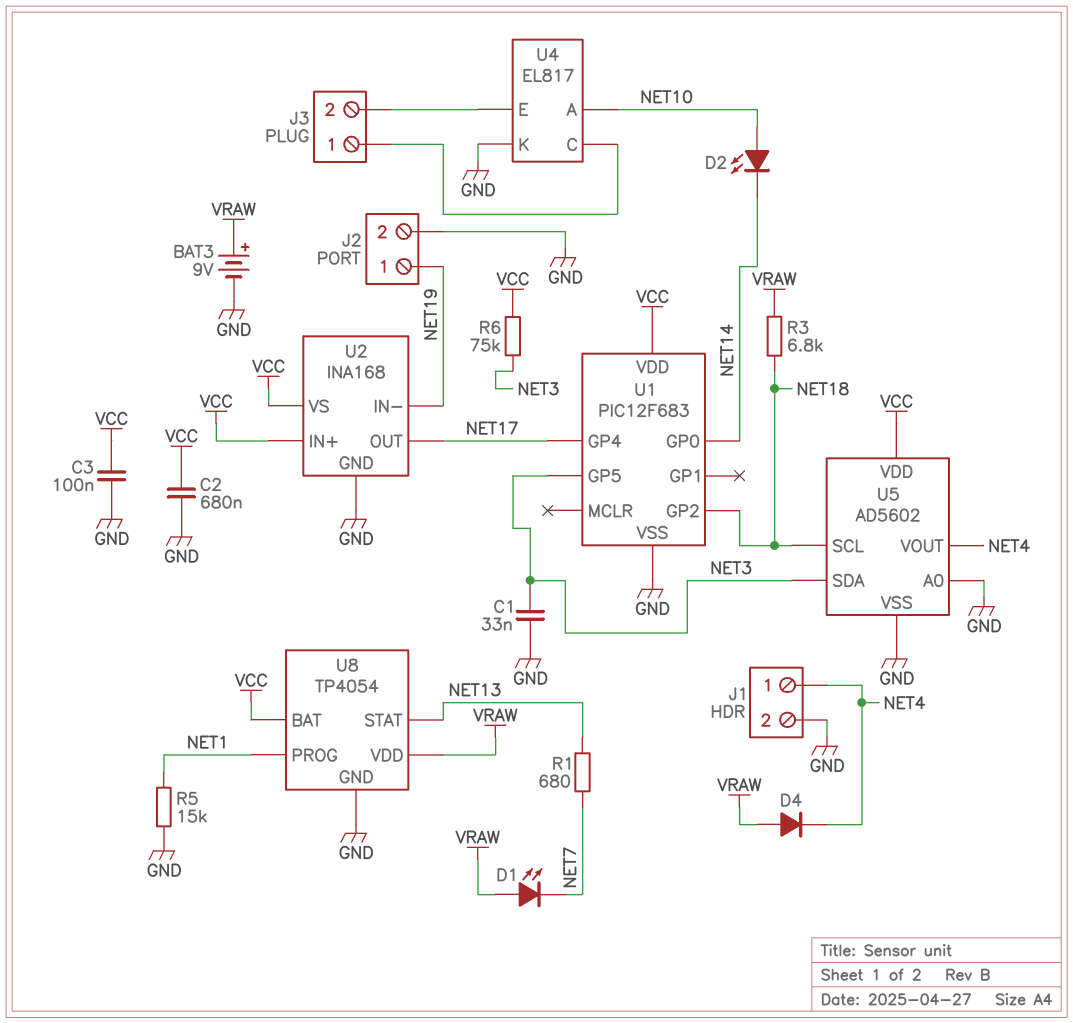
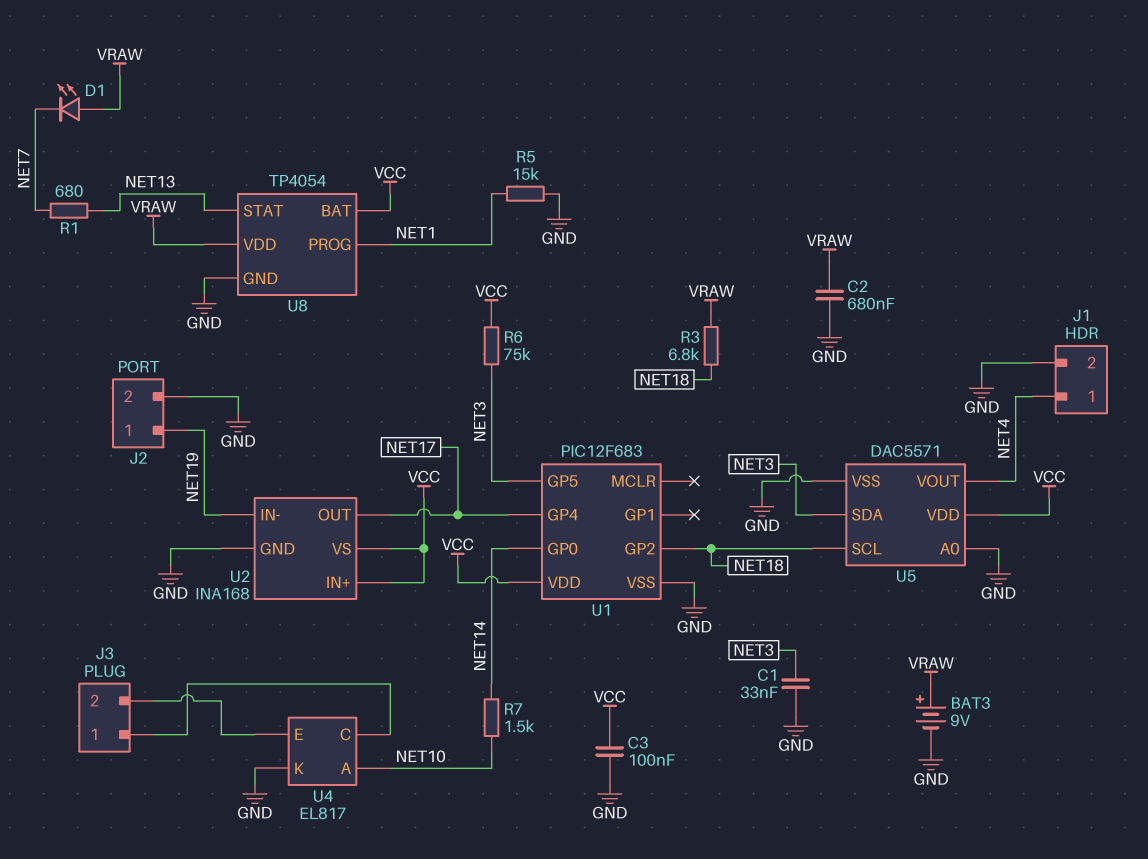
C2: 680nF (GND, VCC) -> 680nF (GND, VRAW)
D2: LED (A NET10, K NET14) -> none
D4: diode (A VRAW, K NET4) -> none
R7: none -> 1.5k (NET10, NET14)
U5: AD5602 -> DAC5571

